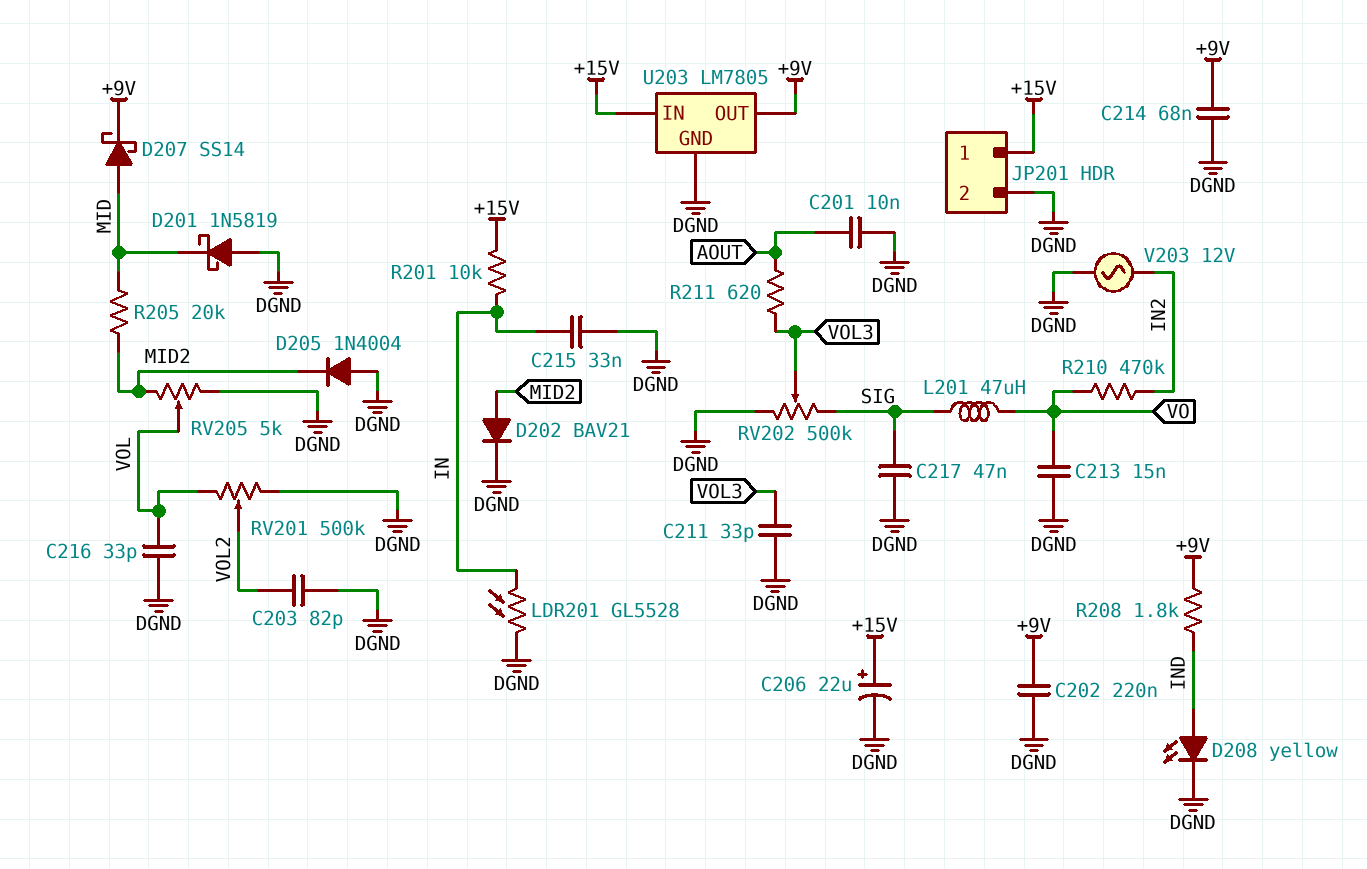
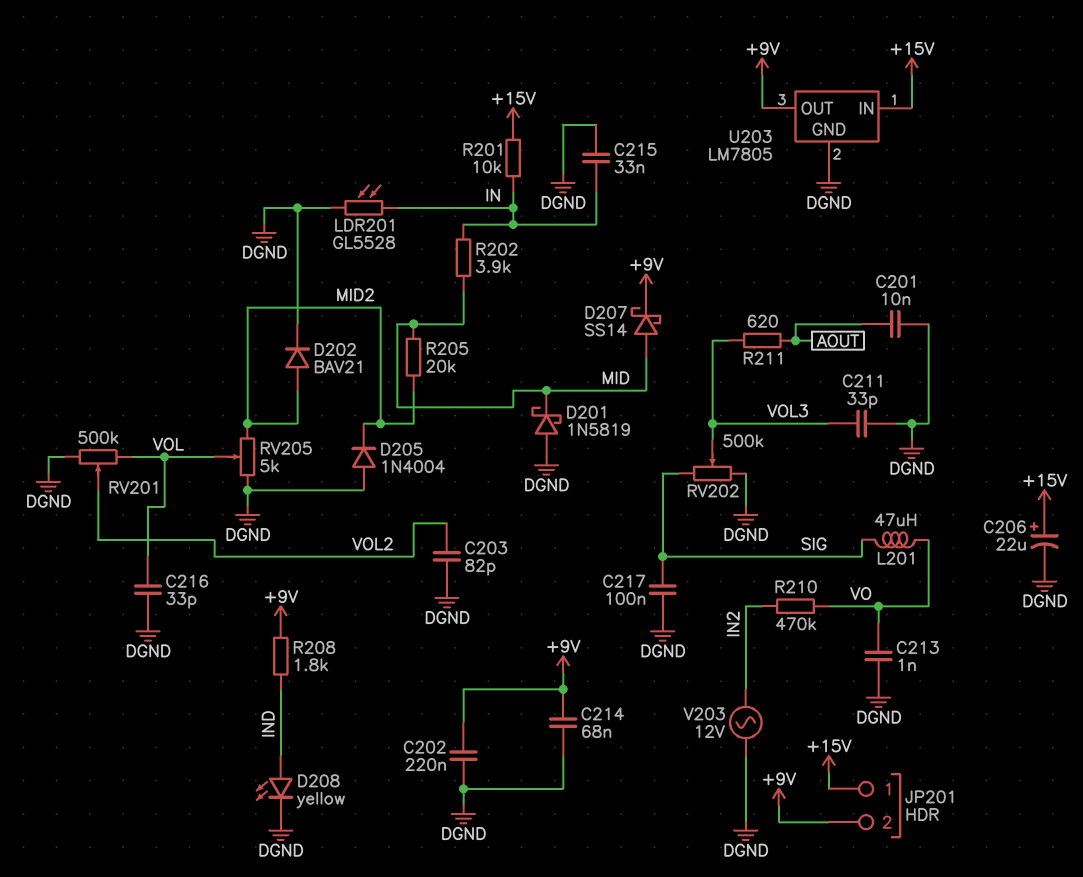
C213: 15nF (DGND, VO) -> 1nF (DGND, VO)
C217: 47nF (DGND, SIG) -> 100nF (DGND, SIG)
JP201 pin 2: DGND -> +9V
R202: none -> 3.9k (IN, MID)

